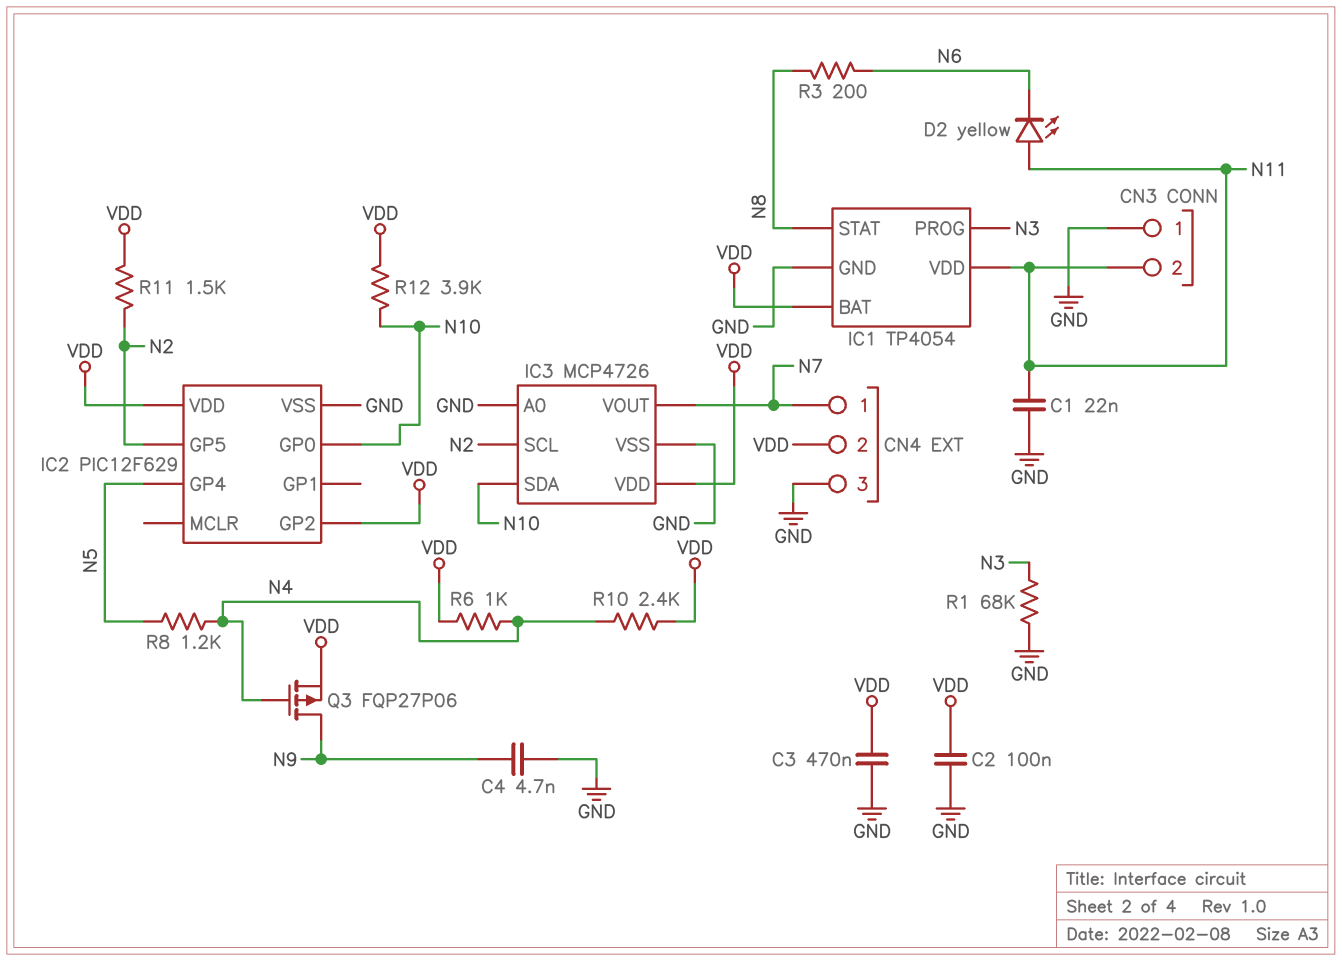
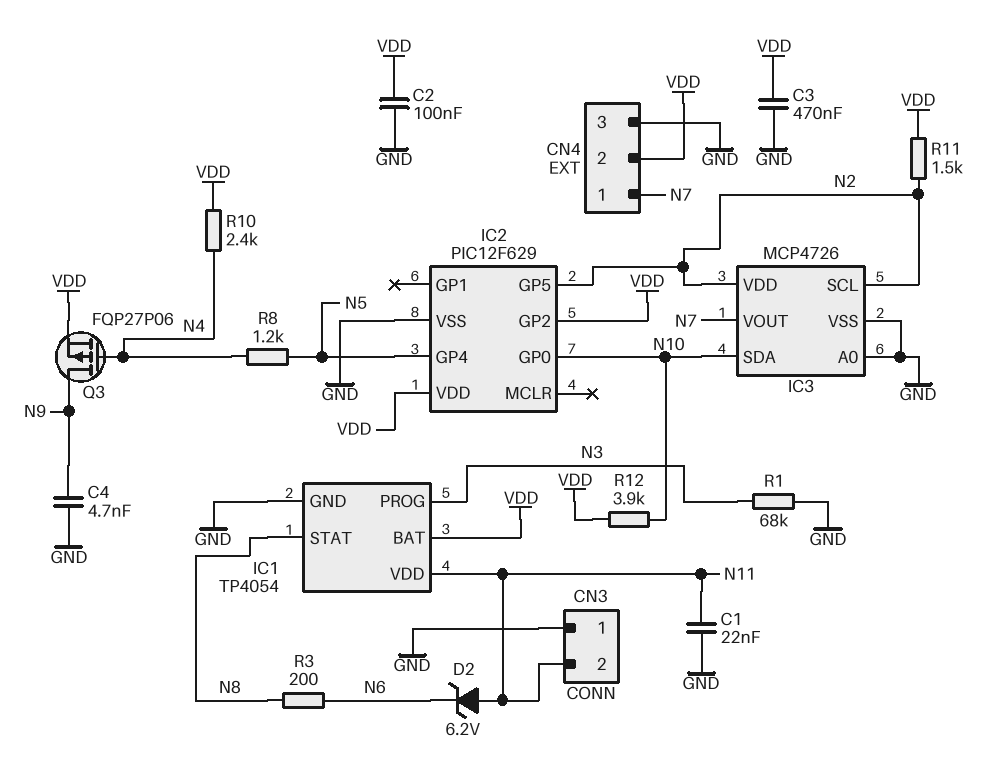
D2: LED yellow (A N11, K N6) -> zener 6.2V (A N11, K N6)
IC3 pin VDD: VDD -> N2
R6: 1k (N4, VDD) -> none

